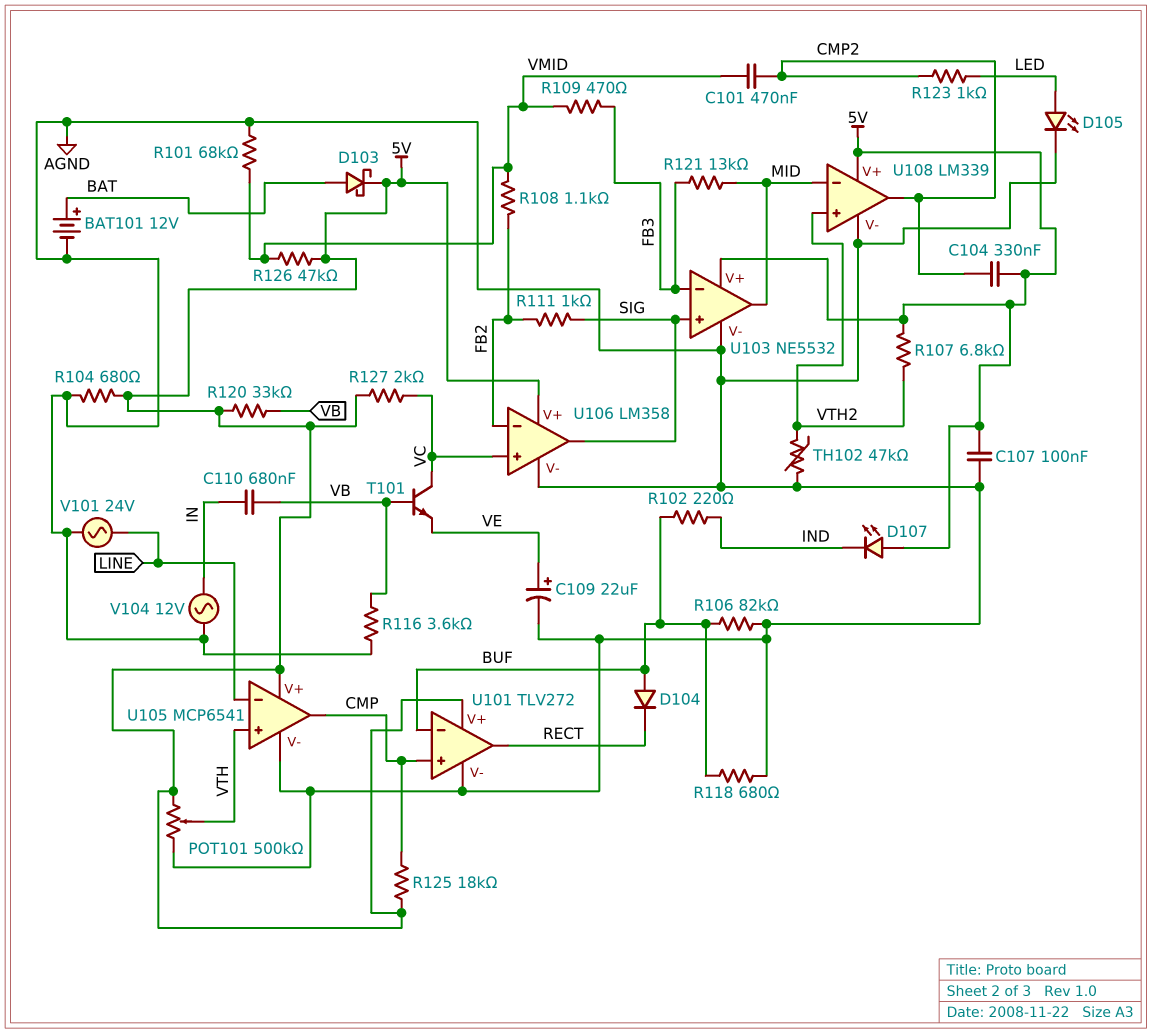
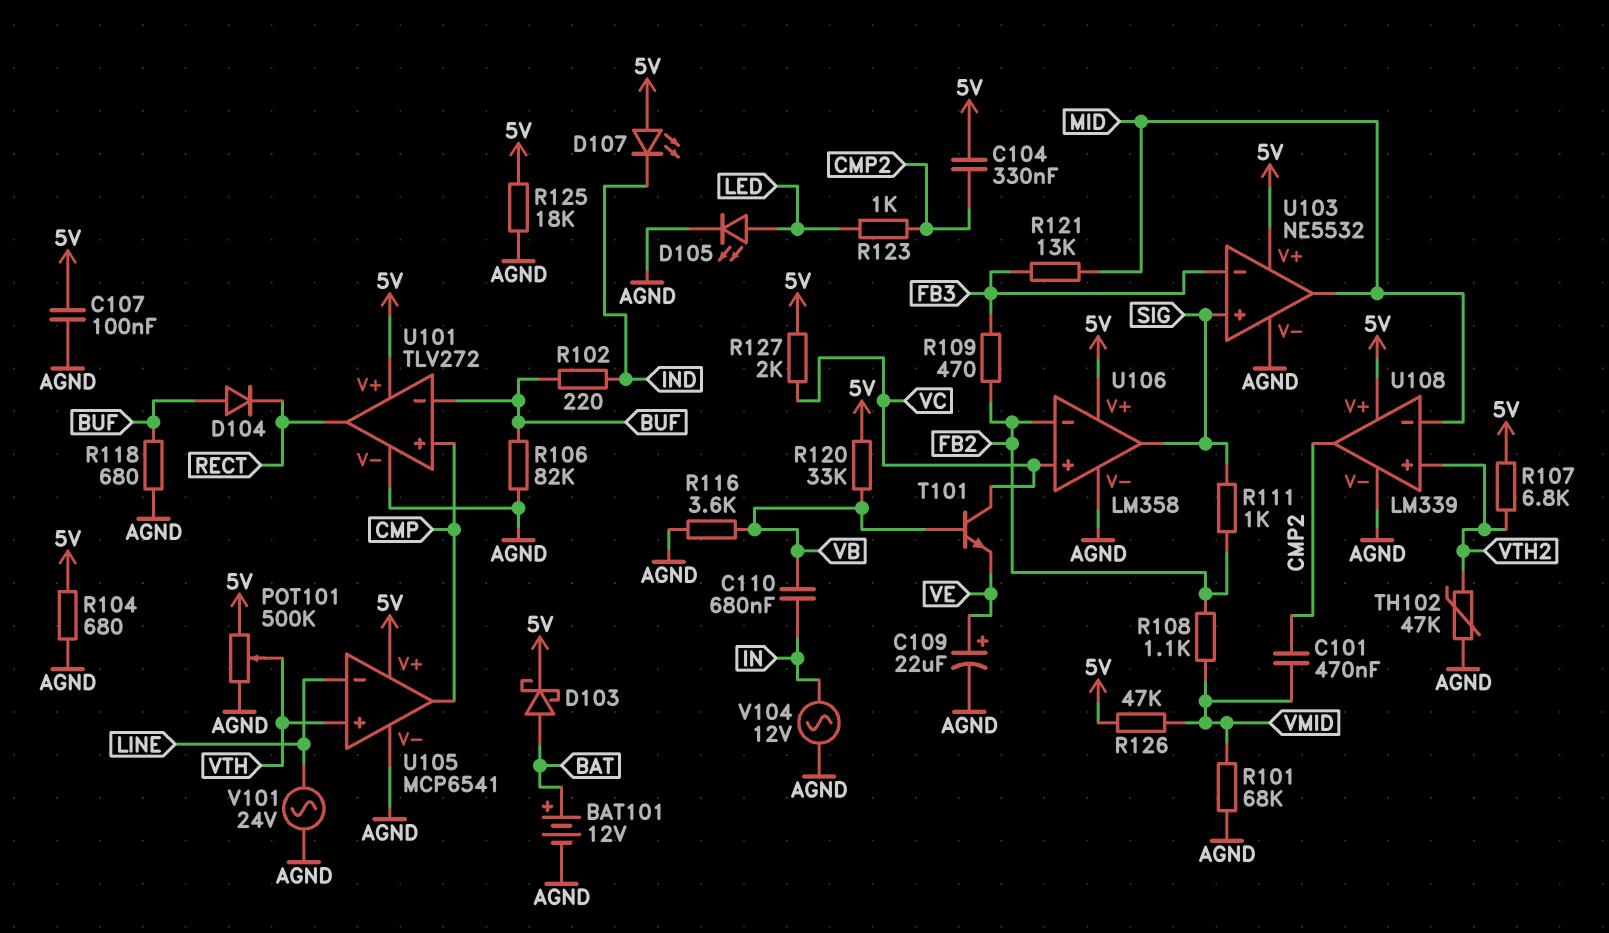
R109: 470 (FB3, VMID) -> 470 (FB2, FB3)
R125: 18k (5V, CMP) -> 18k (5V, AGND)

